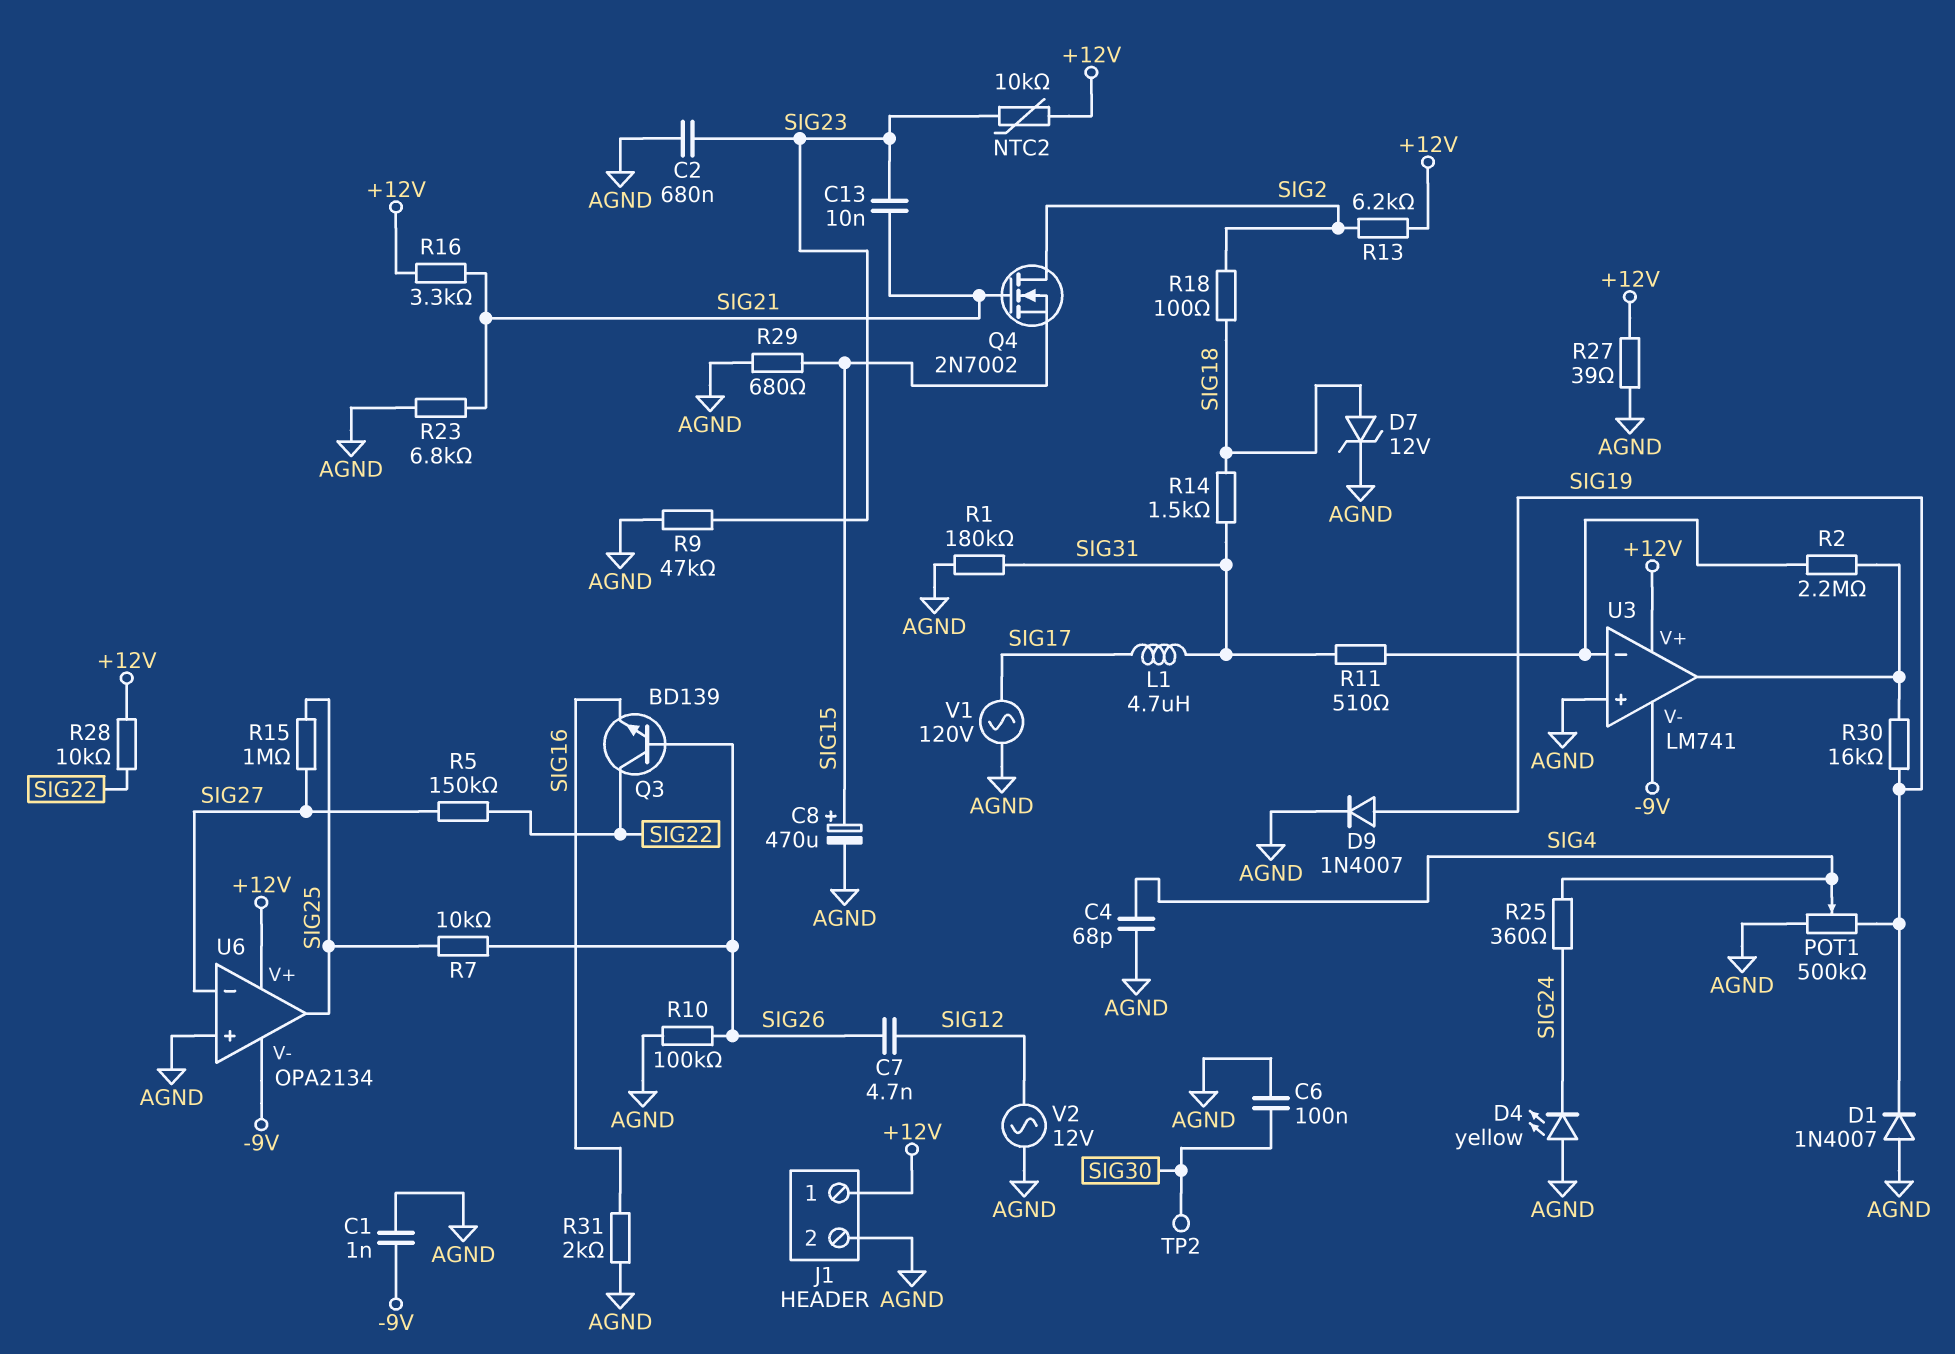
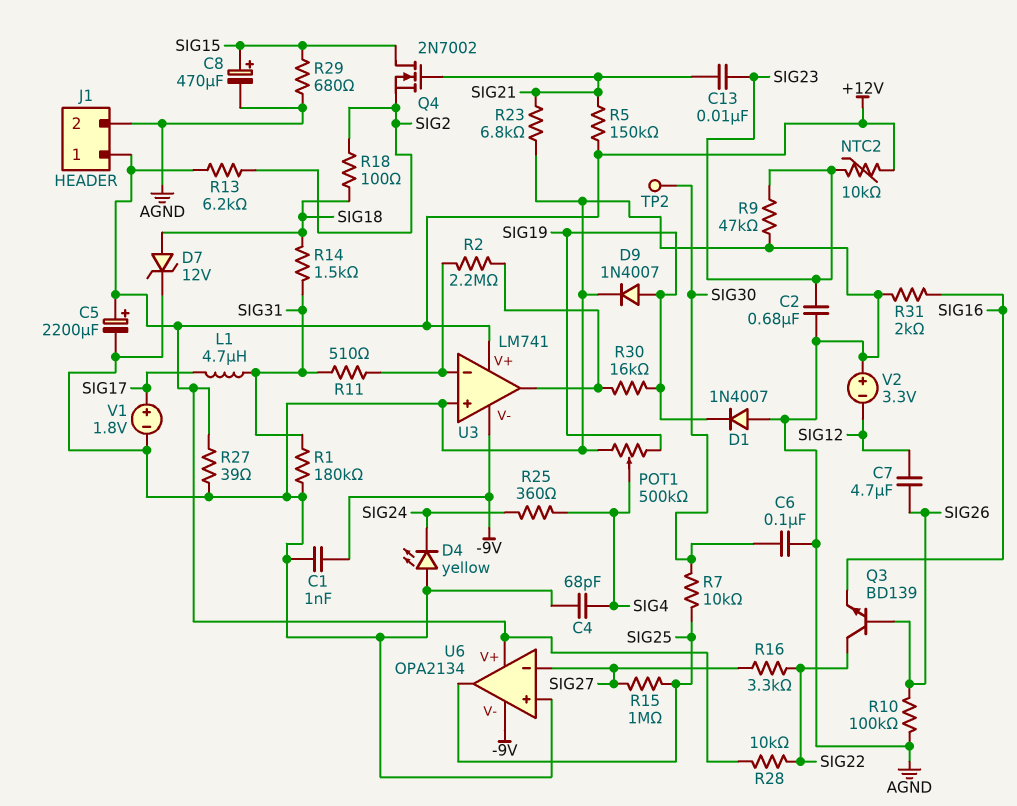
C5: none -> 2200uF (plus +12V, minus AGND)
C7: 4.7nF (SIG12, SIG26) -> 4.7uF (SIG12, SIG26)
Q4: NMOS 2N7002 (G SIG21, D SIG2, S SIG15) -> NMOS 2N7002 (G SIG21, D SIG15, S SIG2)
R5: 150k (SIG22, SIG27) -> 150k (+12V, SIG21)
R7: 10k (SIG25, SIG26) -> 10k (SIG25, SIG30)
R16: 3.3k (+12V, SIG21) -> 3.3k (SIG22, SIG27)
V1: AC 120V (AGND, SIG17) -> 1.8V (plus SIG17, minus AGND)
V2: AC 12V (AGND, SIG12) -> 3.3V (plus AGND, minus SIG12)

